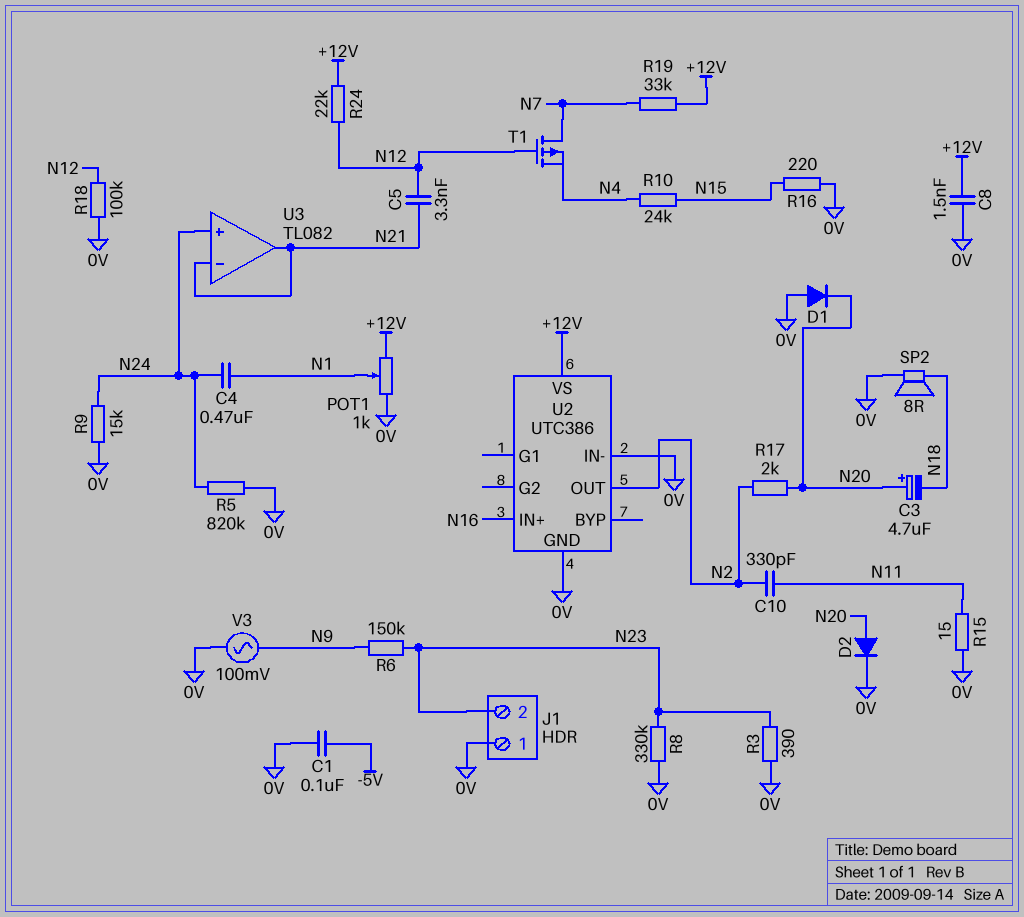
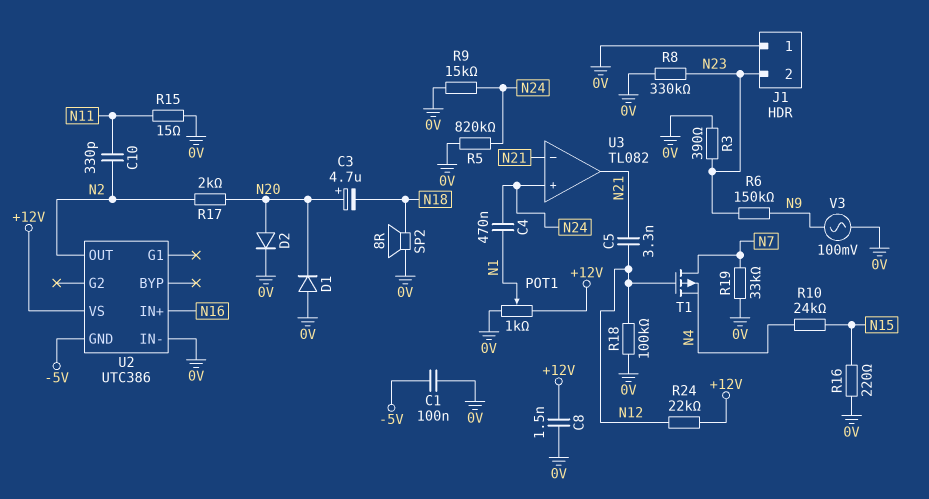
R19: 33k (+12V, N7) -> 33k (0V, N7)
U2 pin GND: 0V -> -5V

